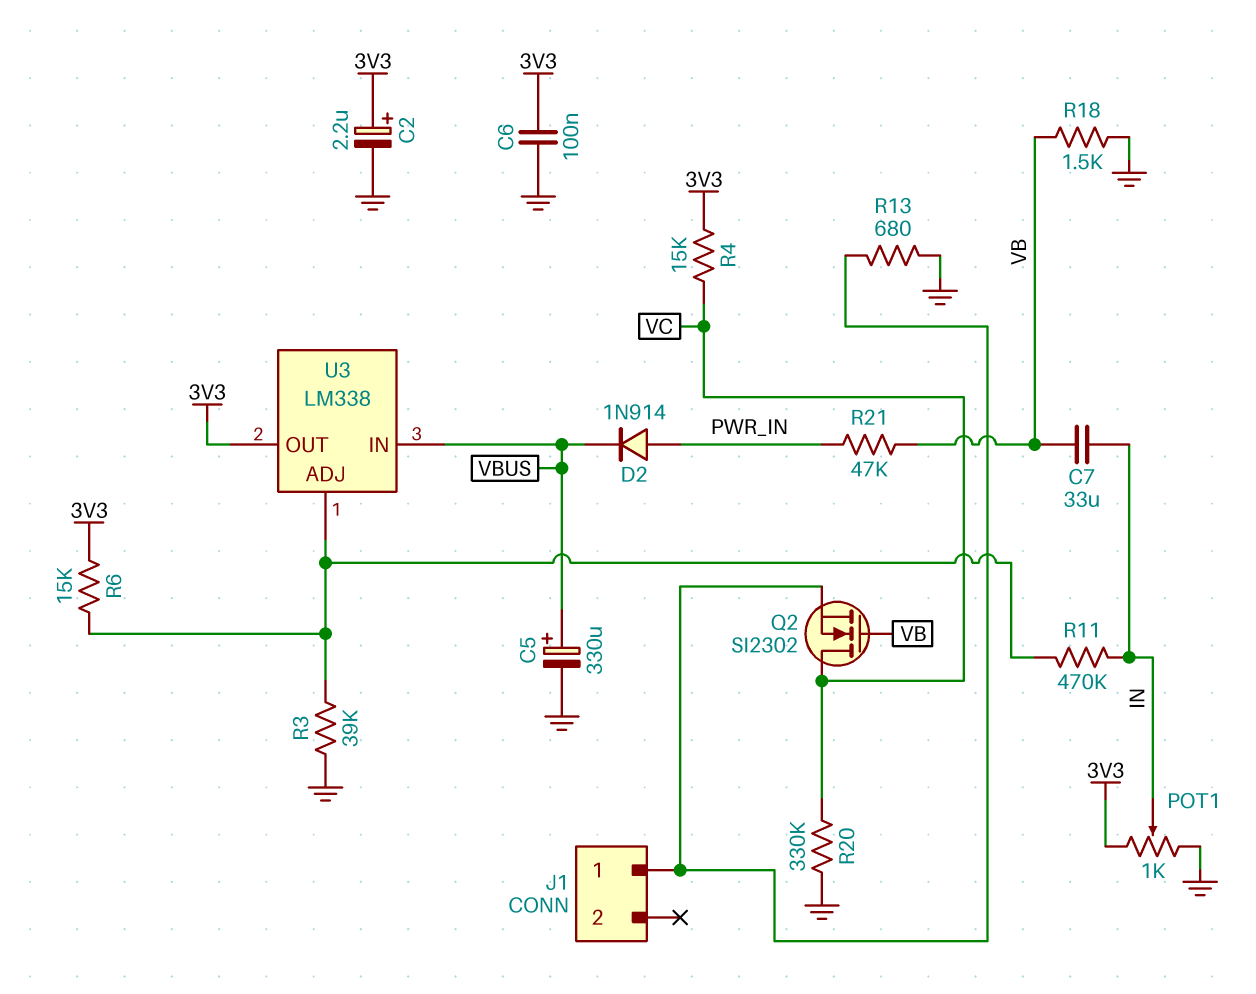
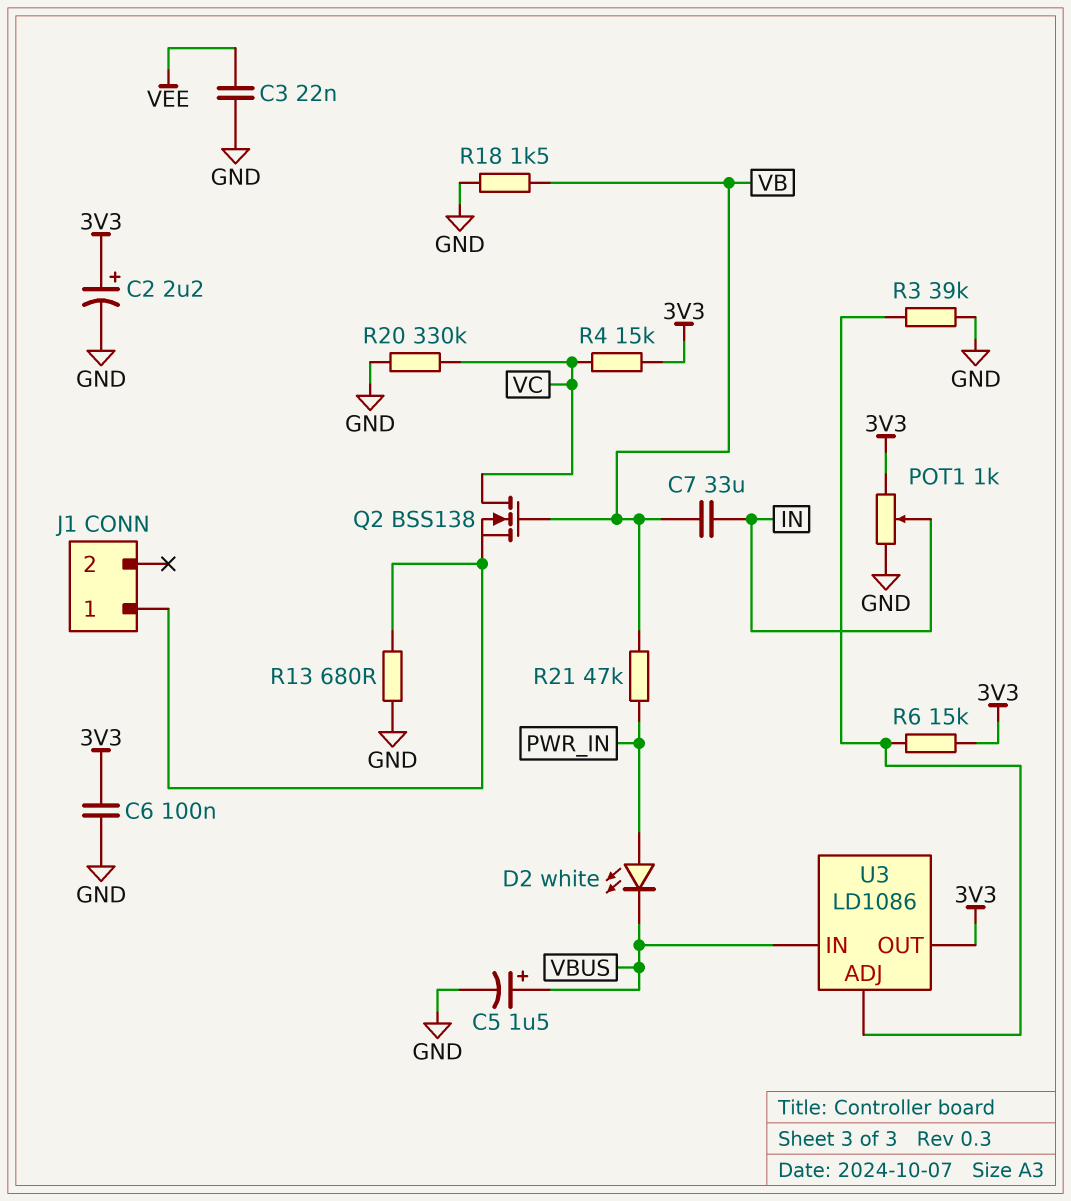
C3: none -> 22nF (GND, VEE)
C5: 330uF (plus VBUS, minus GND) -> 1.5uF (plus VBUS, minus GND)
D2: diode 1N914 (A PWR_IN, K VBUS) -> LED white (A PWR_IN, K VBUS)
Q2: NMOS SI2302 (G VB, D VC, S J1/1) -> NMOS BSS138 (G VB, D VC, S J1/1)
R11: 470k (IN, U3/ADJ) -> none
U3: LM338 -> LD1086

